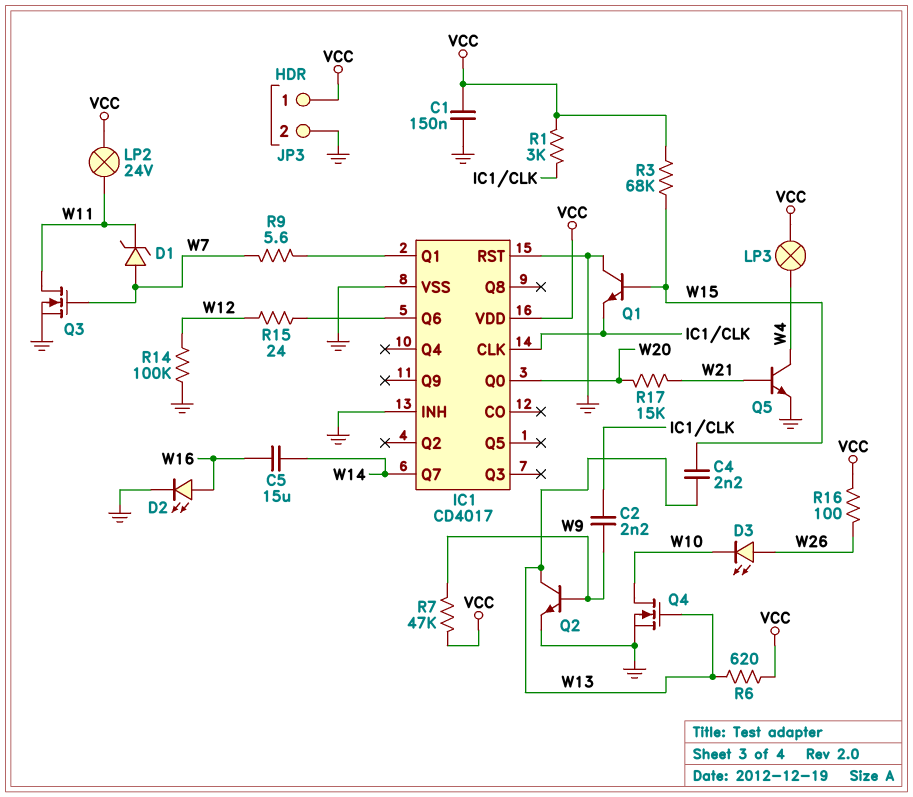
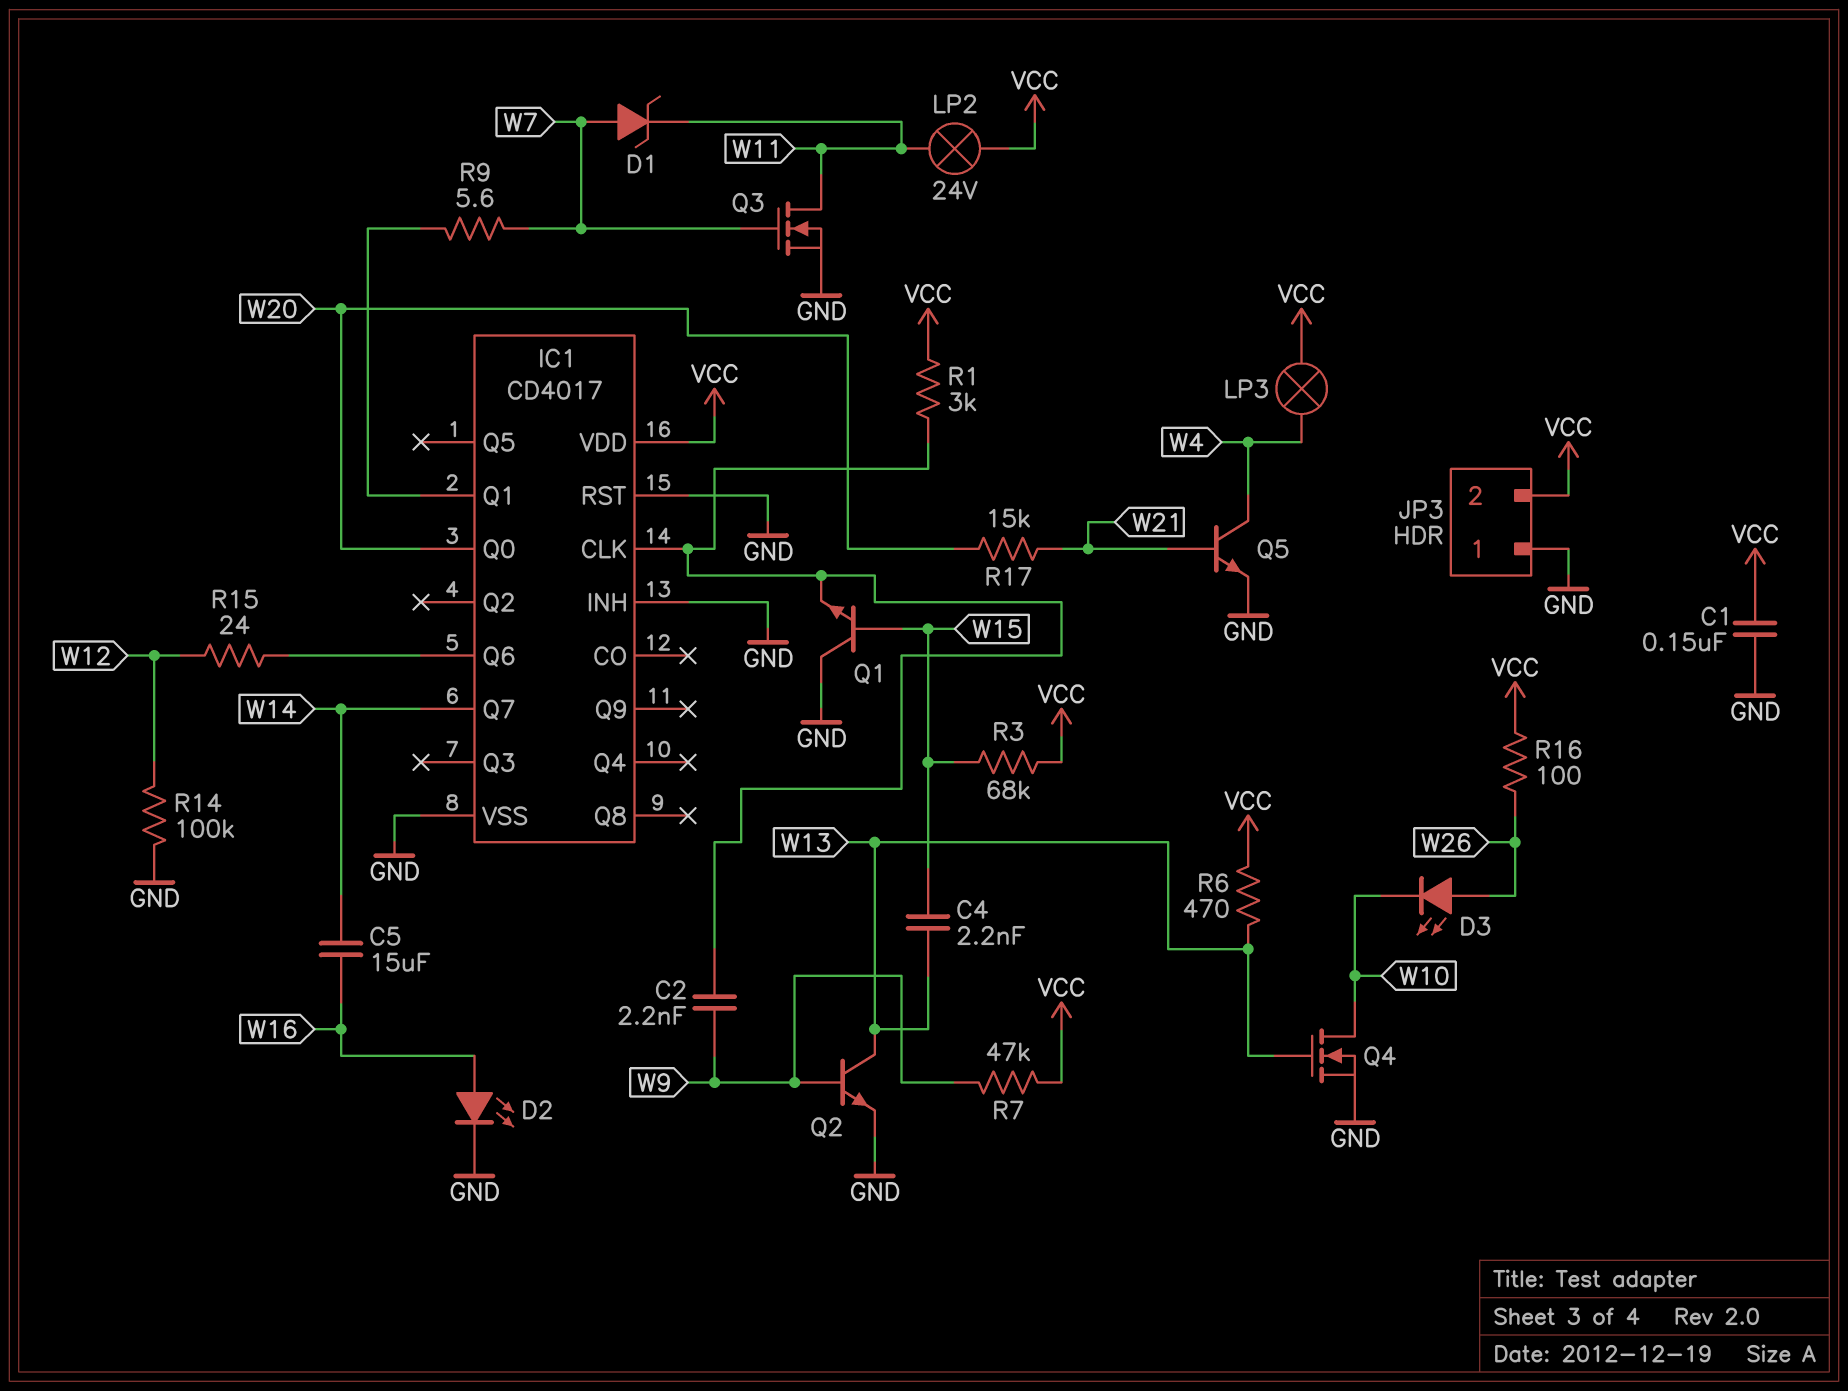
JP3 pin 1: VCC -> GND
JP3 pin 2: GND -> VCC
R6: 620 (VCC, W13) -> 470 (VCC, W13)

